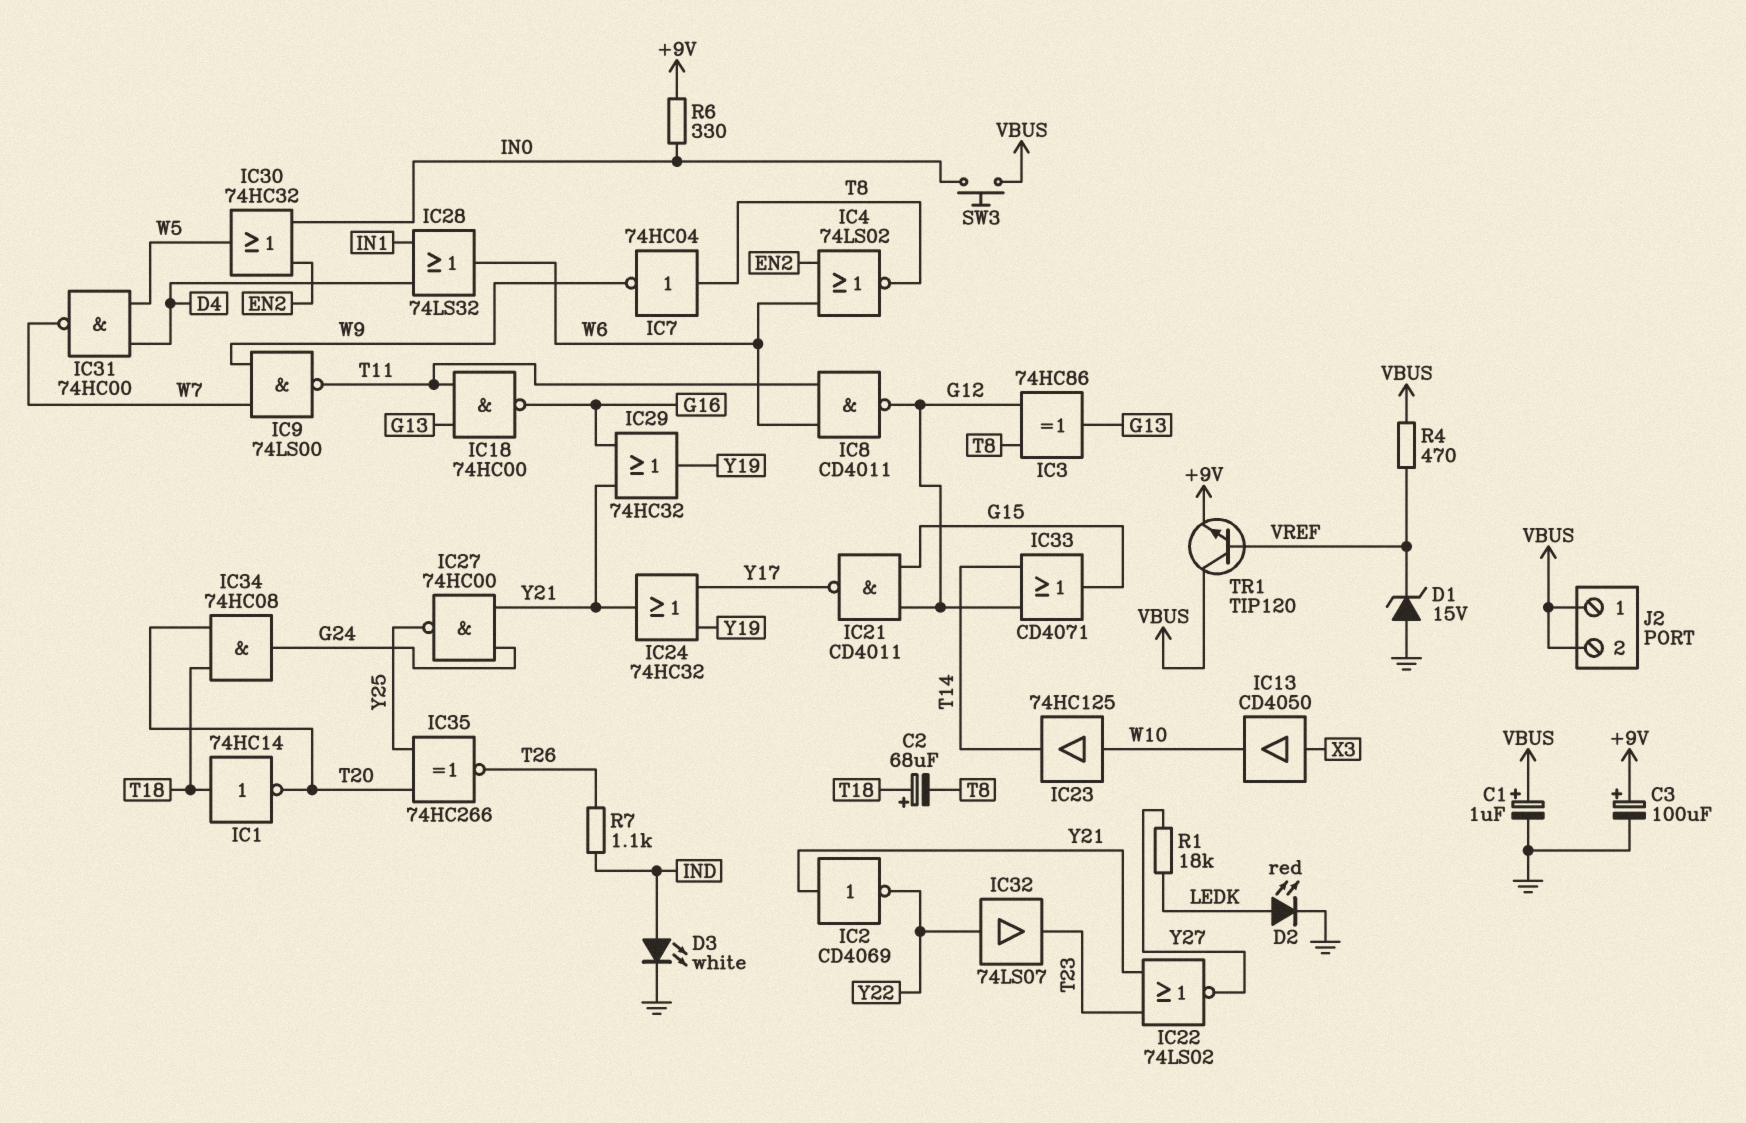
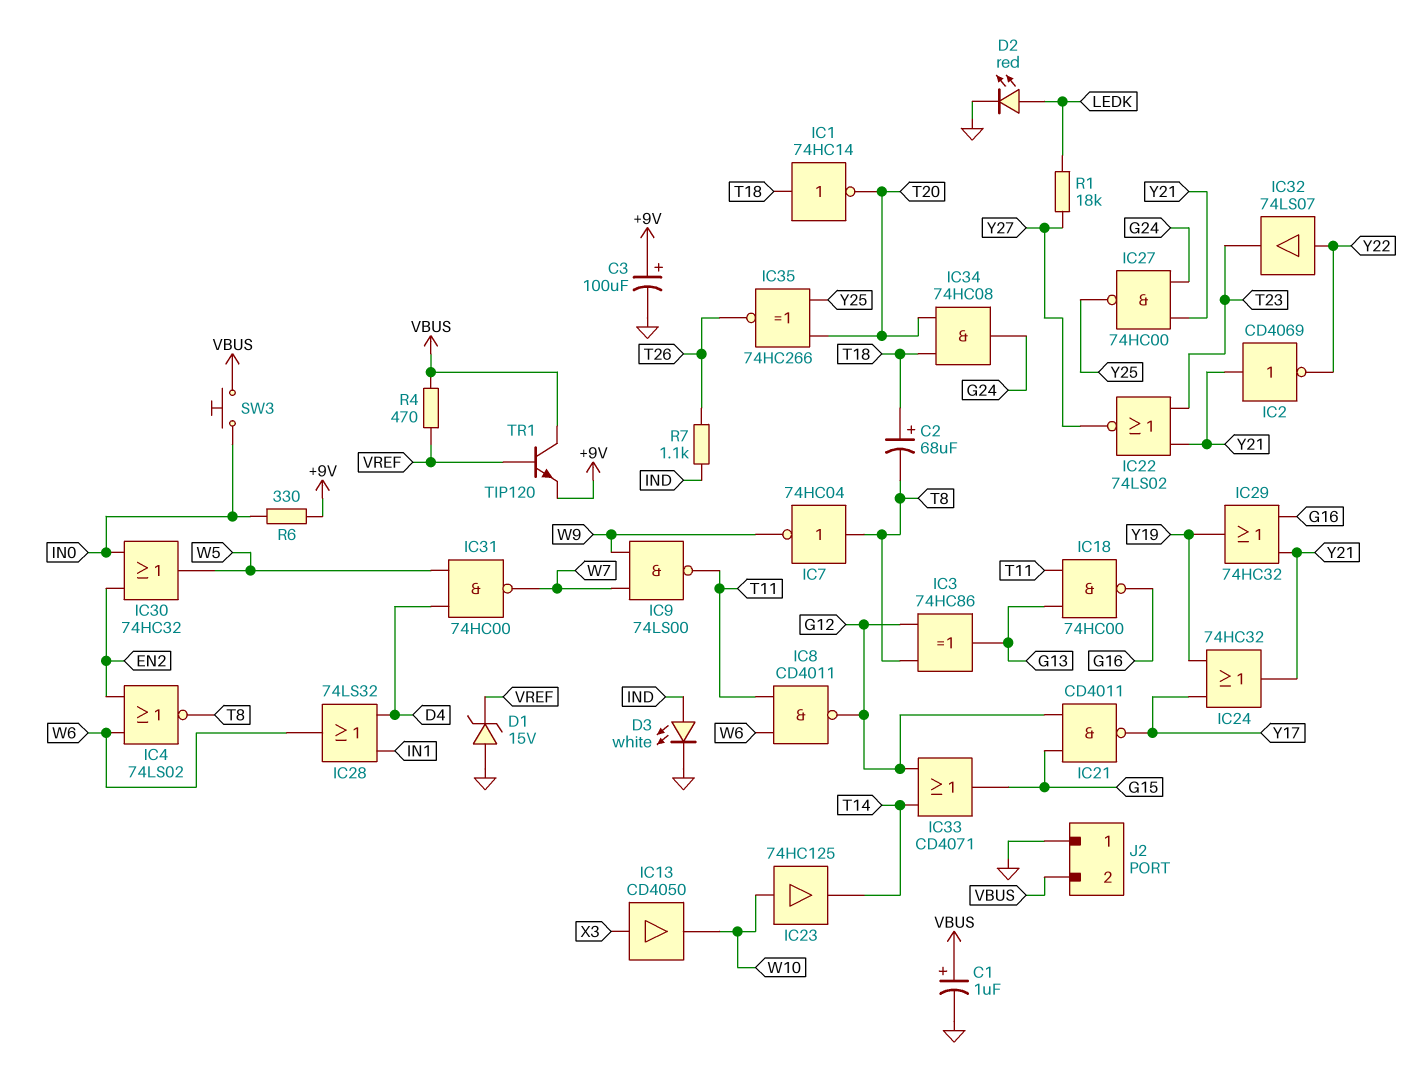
J2 pin 1: VBUS -> GND

